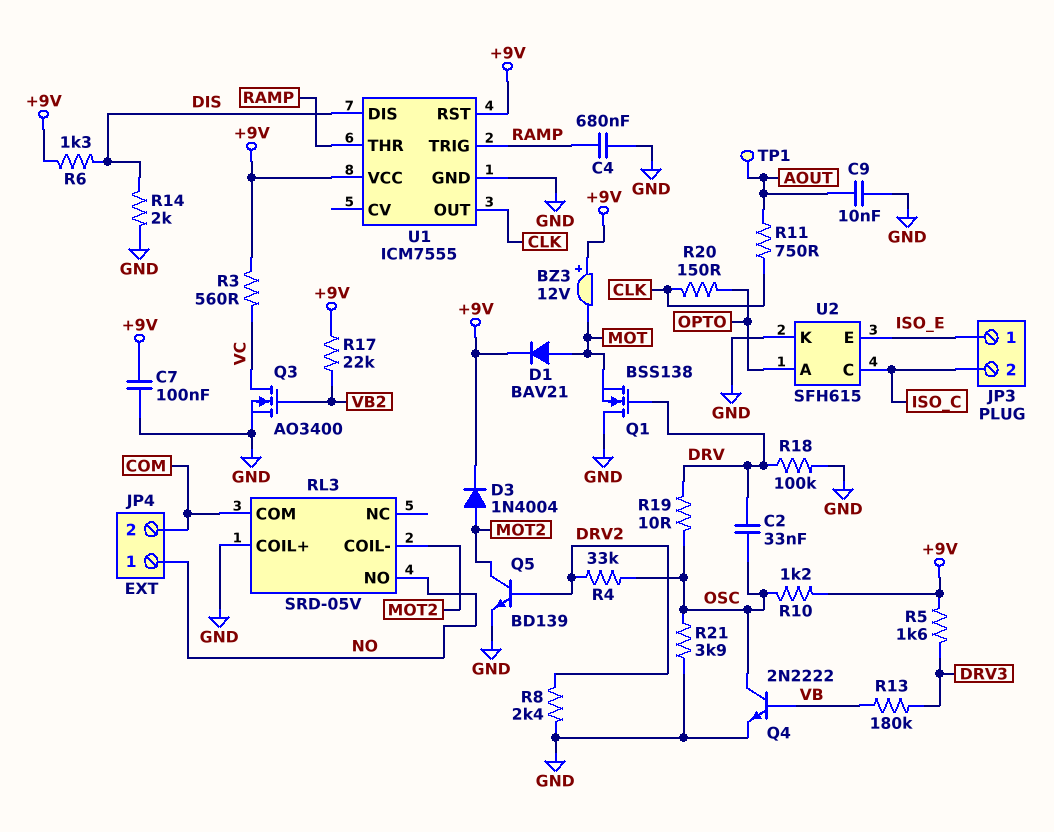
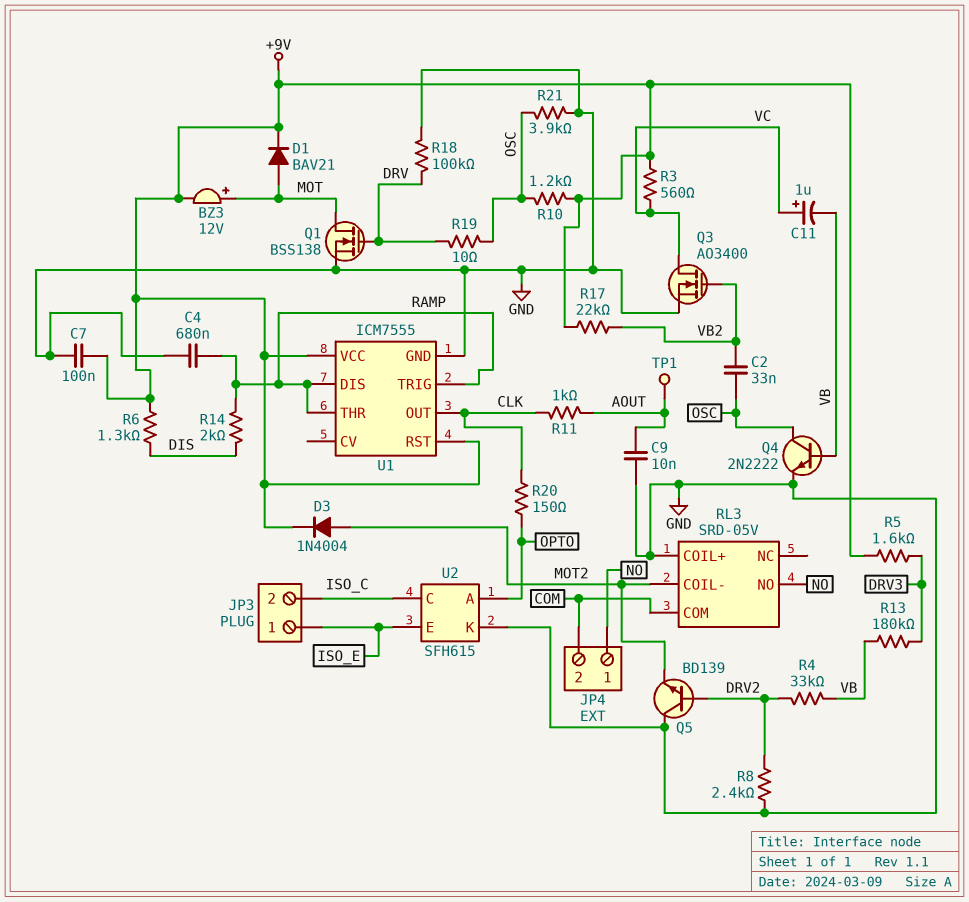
BZ3: buzzer 12V (plus +9V, minus MOT) -> buzzer 12V (plus MOT, minus +9V)
C2: 33nF (DRV, OSC) -> 33nF (OSC, VB2)
C11: none -> 1uF (plus VC, minus VB)
Q1: NMOS BSS138 (G DRV, D GND, S MOT) -> NMOS BSS138 (G DRV, D MOT, S GND)
Q5: NPN BD139 (B DRV2, C MOT2, E GND) -> NPN BD139 (B DRV2, C GND, E MOT2)
R4: 33k (DRV2, OSC) -> 33k (DRV2, VB)
R11: 750 (AOUT, CLK) -> 1k (AOUT, CLK)
R14: 2k (DIS, GND) -> 2k (DIS, RAMP)
U1 pin DIS: DIS -> RAMP

